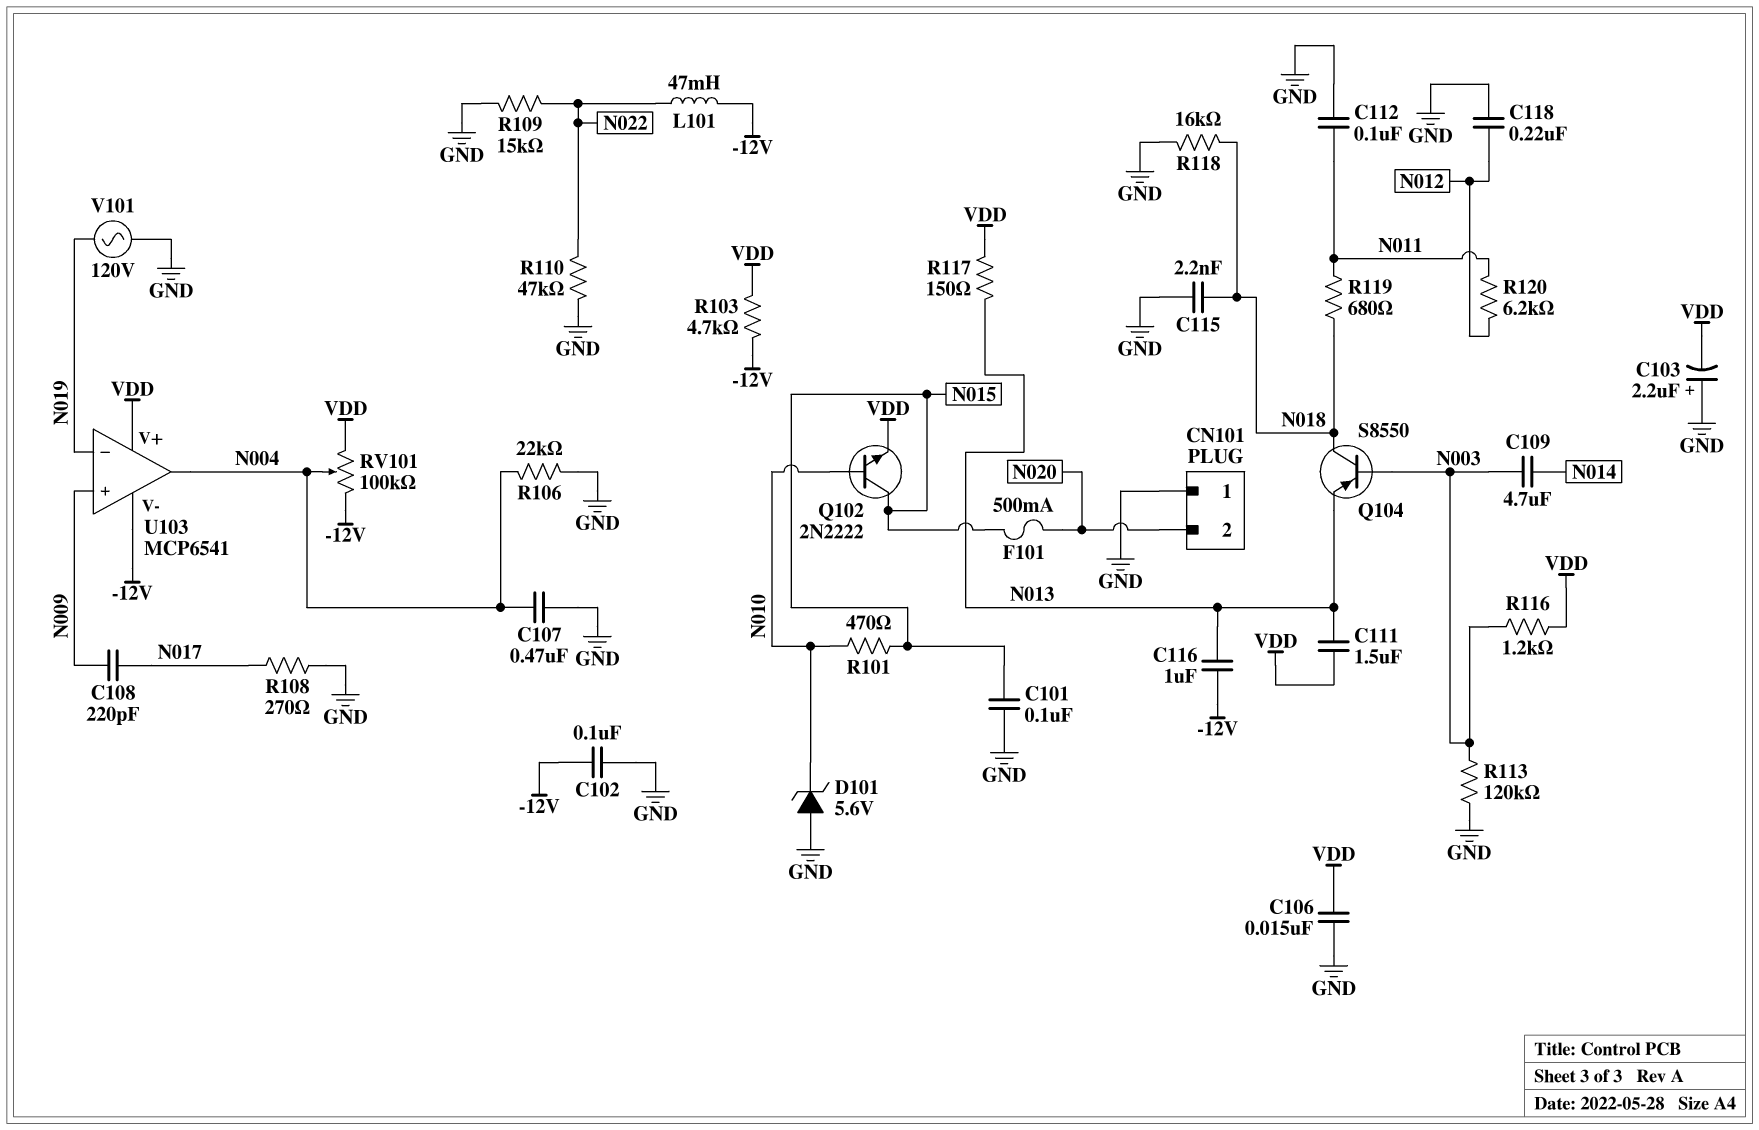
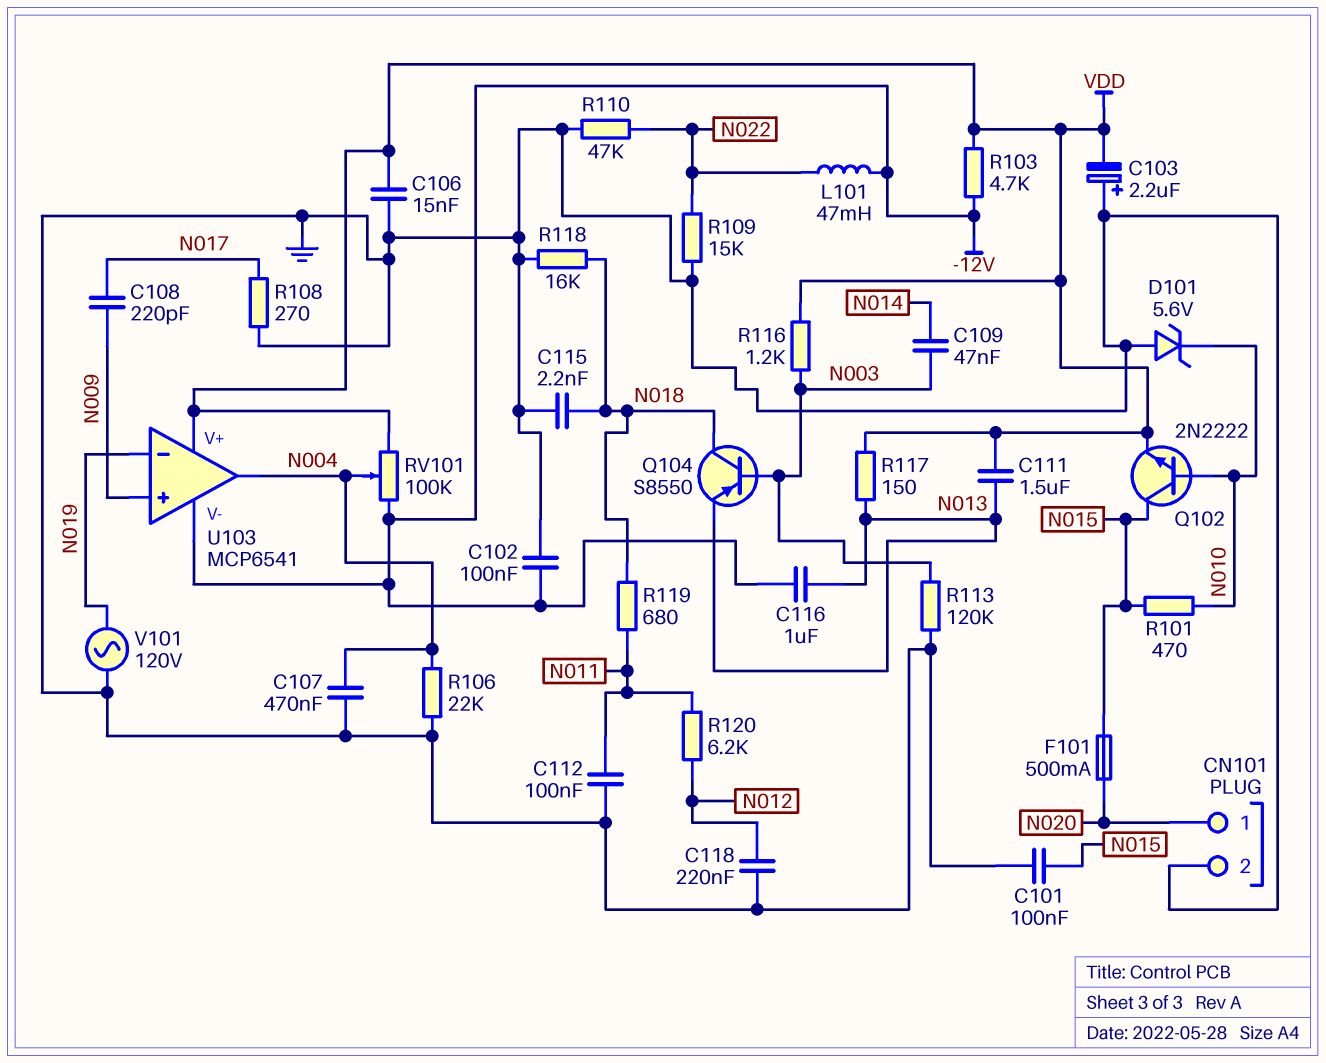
C109: 4.7uF (N003, N014) -> 47nF (N003, N014)
CN101 pin 1: GND -> N020
CN101 pin 2: N020 -> GND

